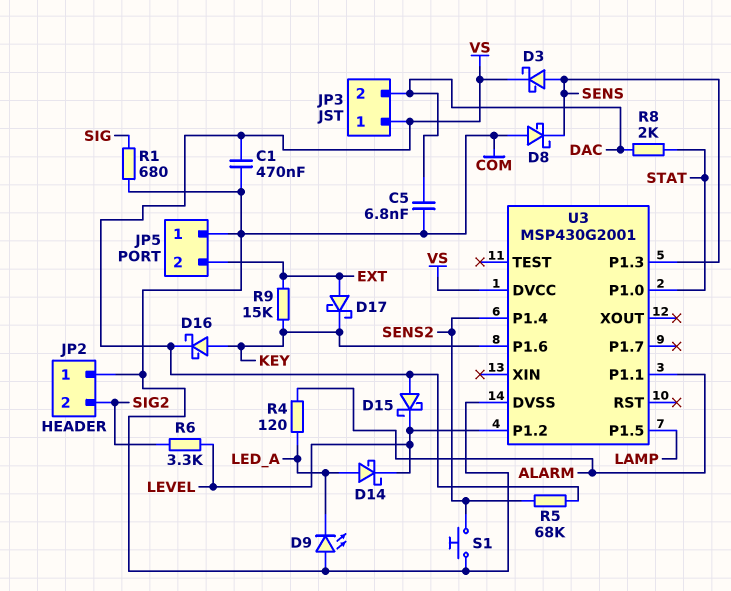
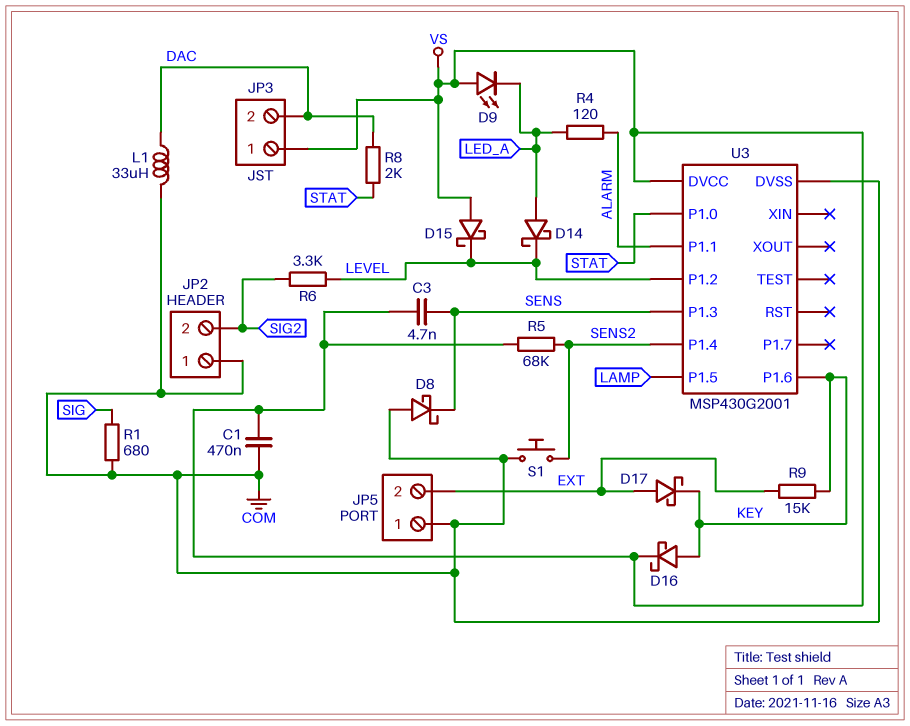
C3: none -> 4.7nF (SENS, VS)
C5: 6.8nF (COM, DAC) -> none
D3: schottky (A SENS, K VS) -> none
D9: LED (A COM, K LED_A) -> LED (A VS, K LED_A)
L1: none -> 33uH (COM, DAC)

